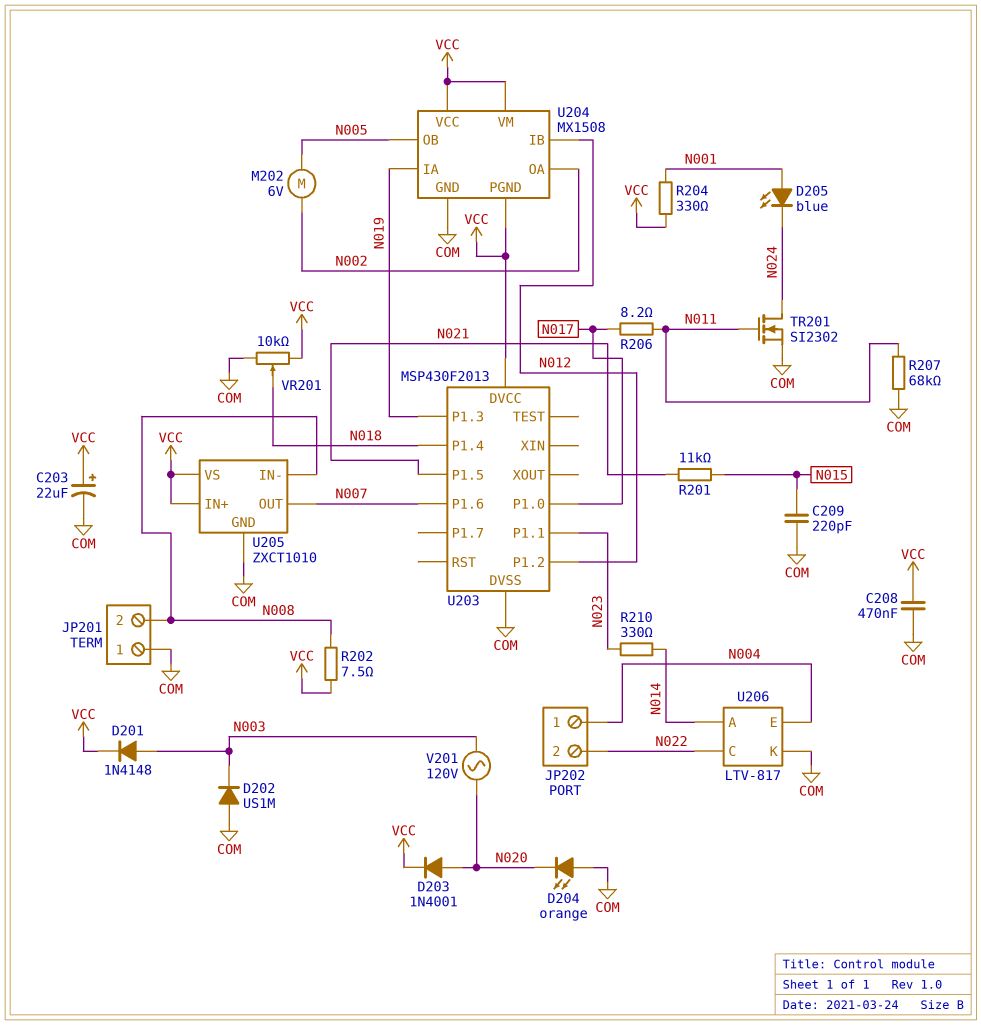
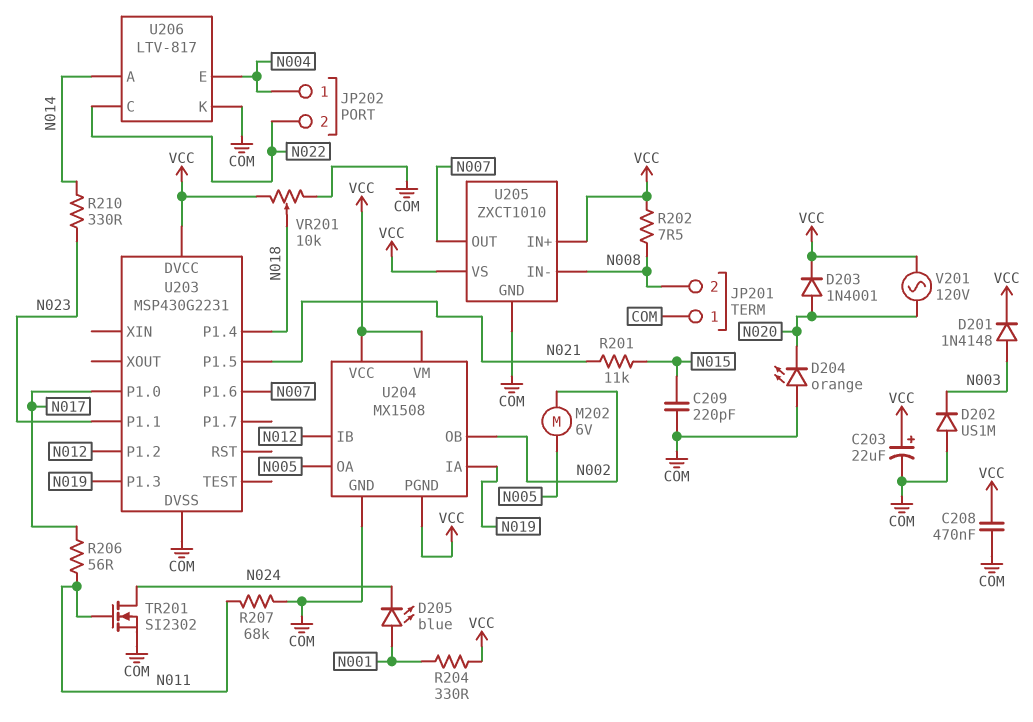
R206: 8.2 (N011, N017) -> 56 (N011, N017)
U203: MSP430F2013 -> MSP430G2231
U204 pin OA: N002 -> N005
U204 pin OB: N005 -> N002
V201: AC 120V (N003, N020) -> AC 120V (N020, VCC)

